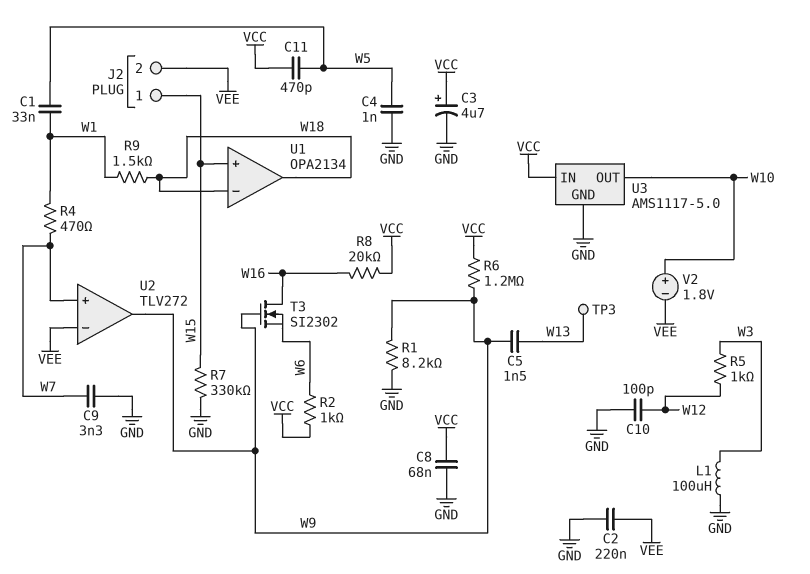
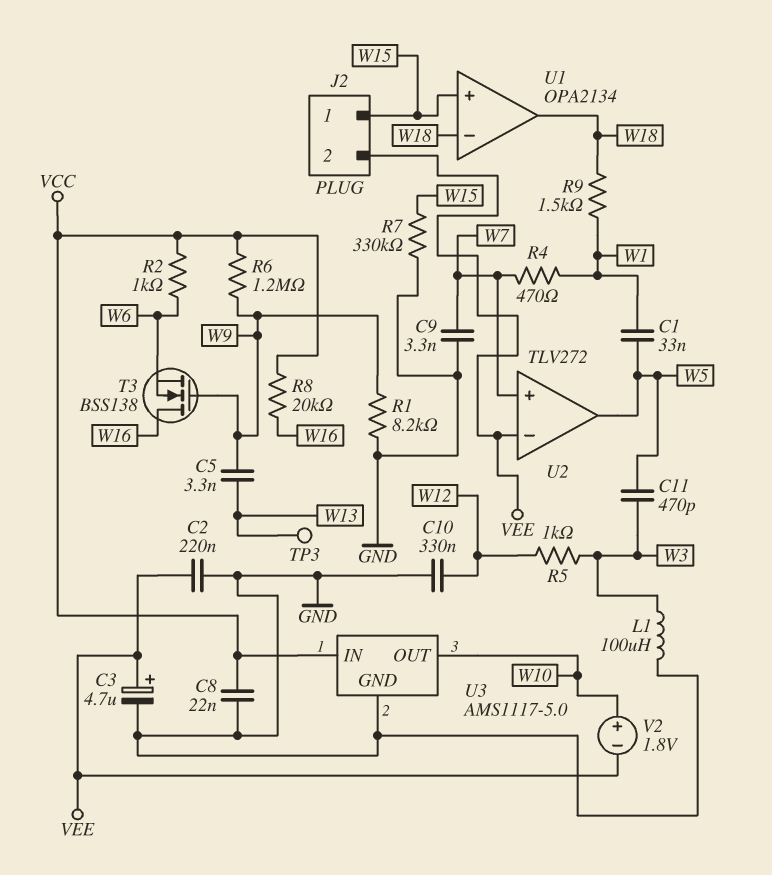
C3: 4.7uF (plus VCC, minus GND) -> 4.7uF (plus VEE, minus GND)
C4: 1nF (GND, W5) -> none
C5: 1.5nF (W9, W13) -> 3.3nF (W9, W13)
C8: 68nF (GND, VCC) -> 22nF (GND, VCC)
C10: 100pF (GND, W12) -> 330nF (GND, W12)
C11: 470pF (VCC, W5) -> 470pF (W3, W5)
T3: NMOS SI2302 (G W9, D W16, S W6) -> NMOS BSS138 (G W9, D W16, S W6)
U2 pin out: W9 -> W5

